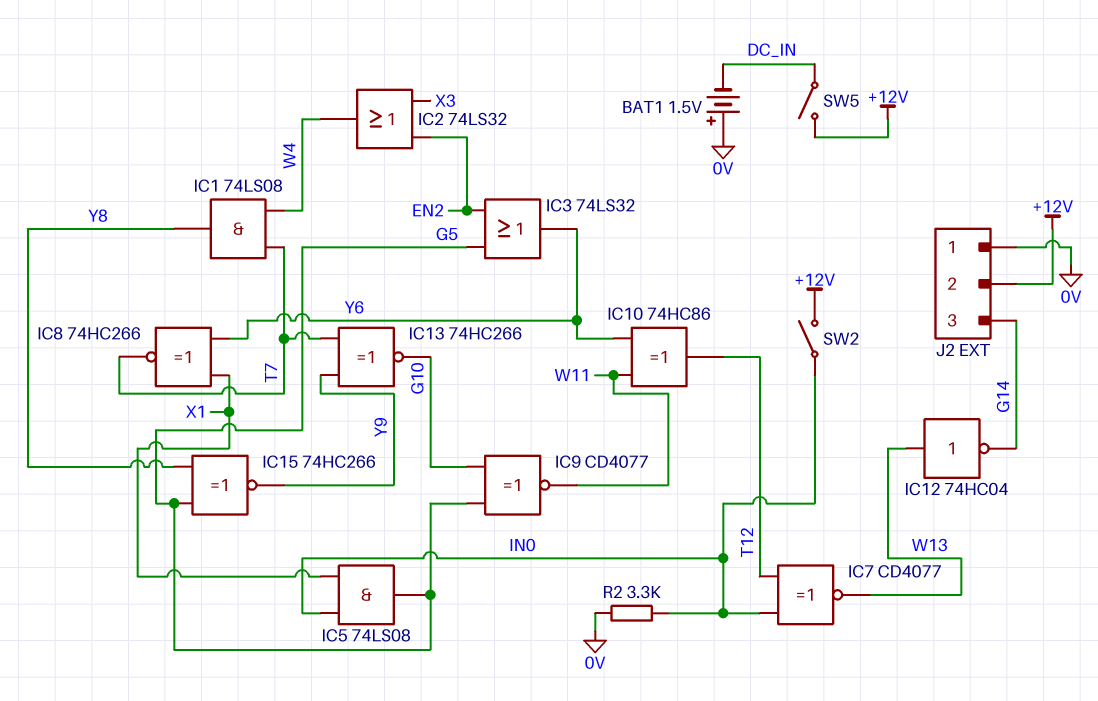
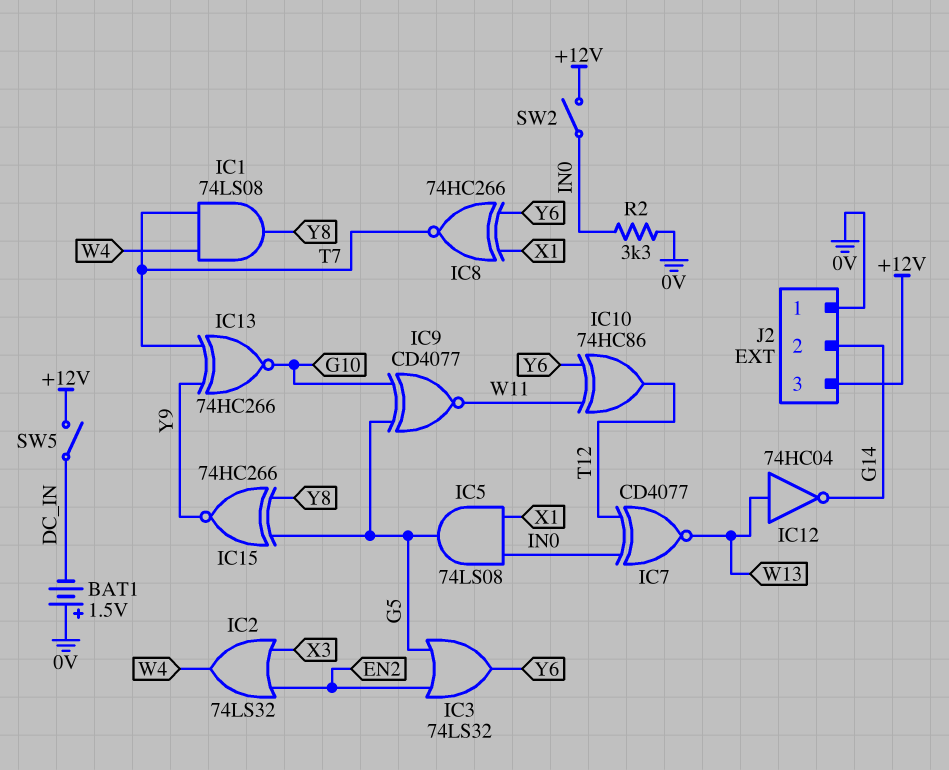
J2 pin 2: +12V -> G14
J2 pin 3: G14 -> +12V

